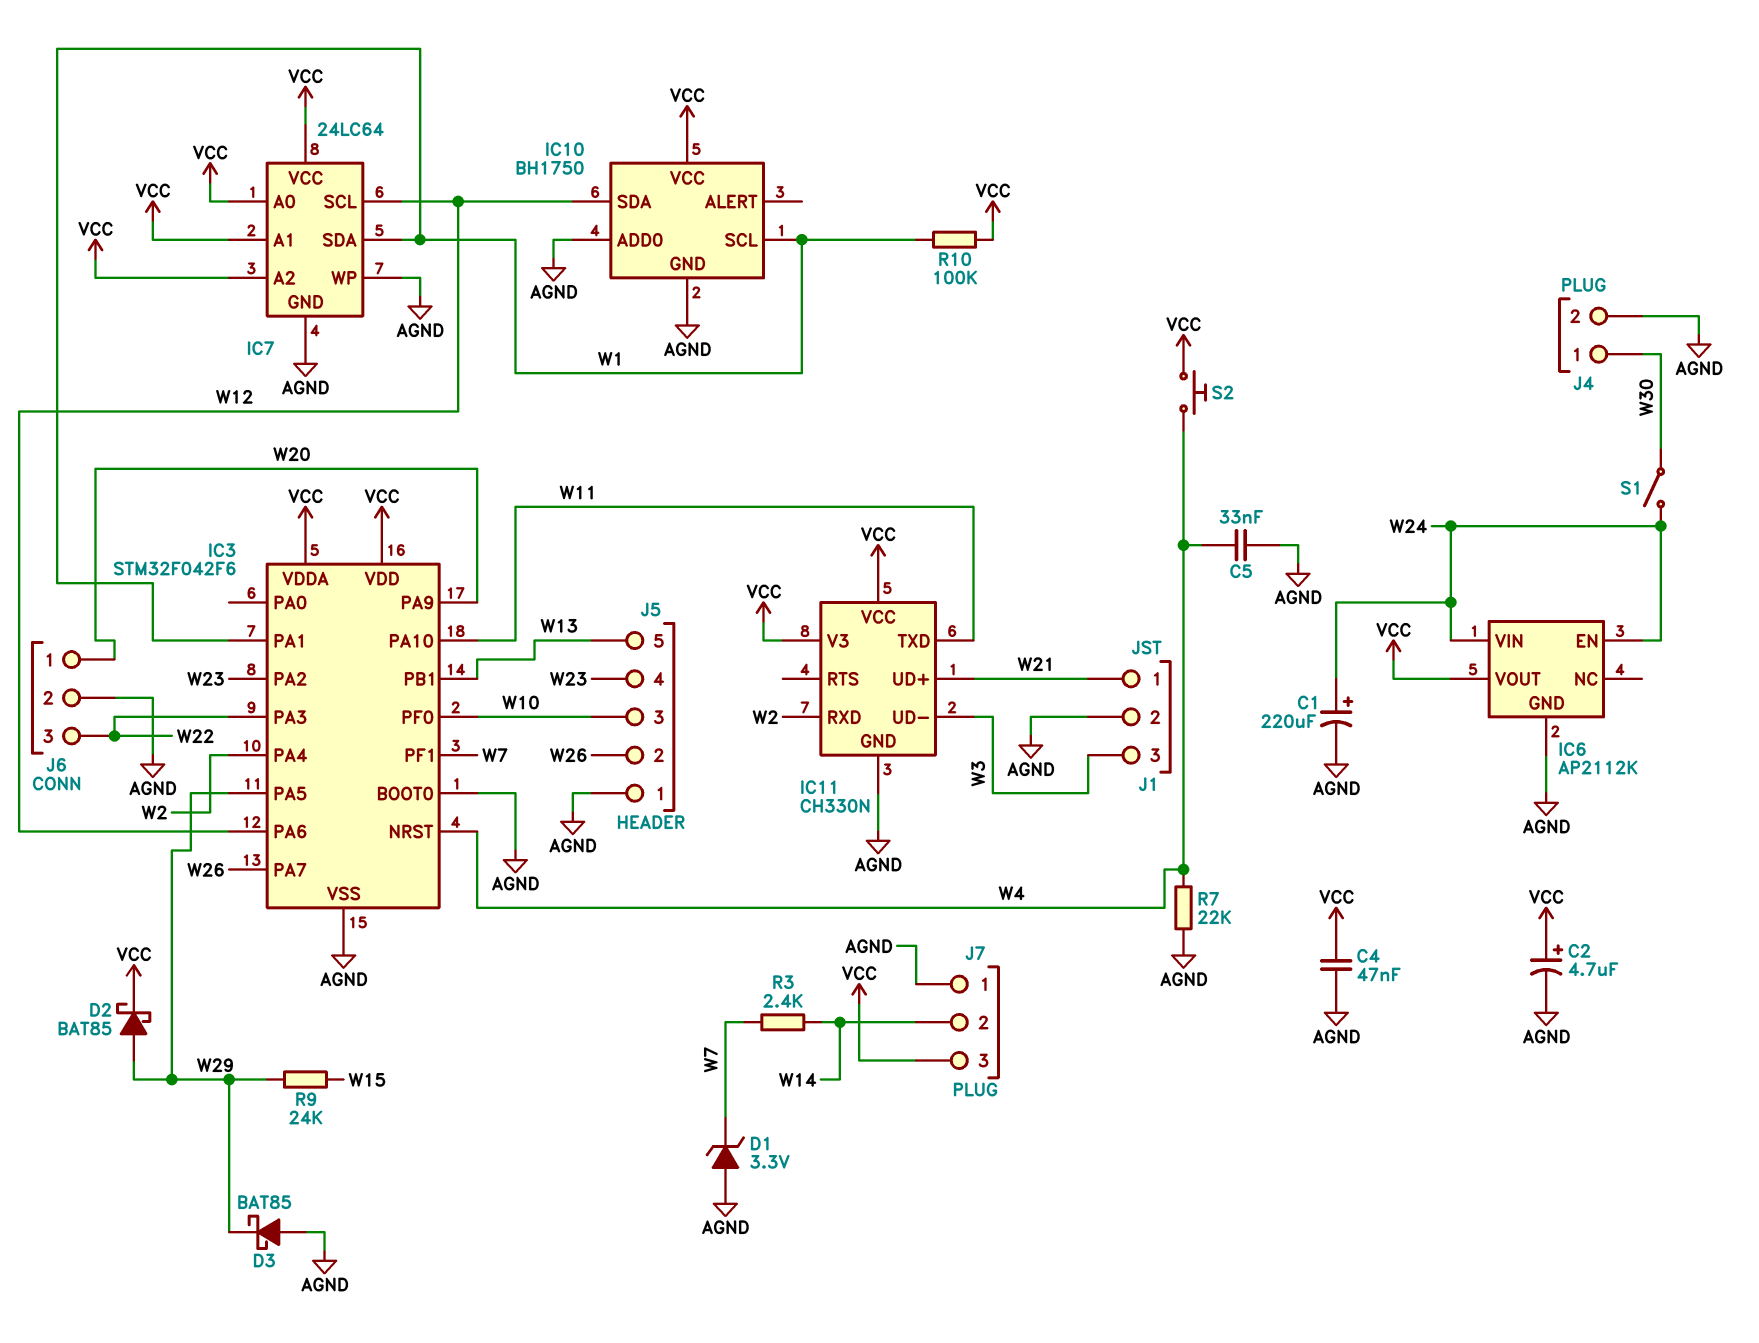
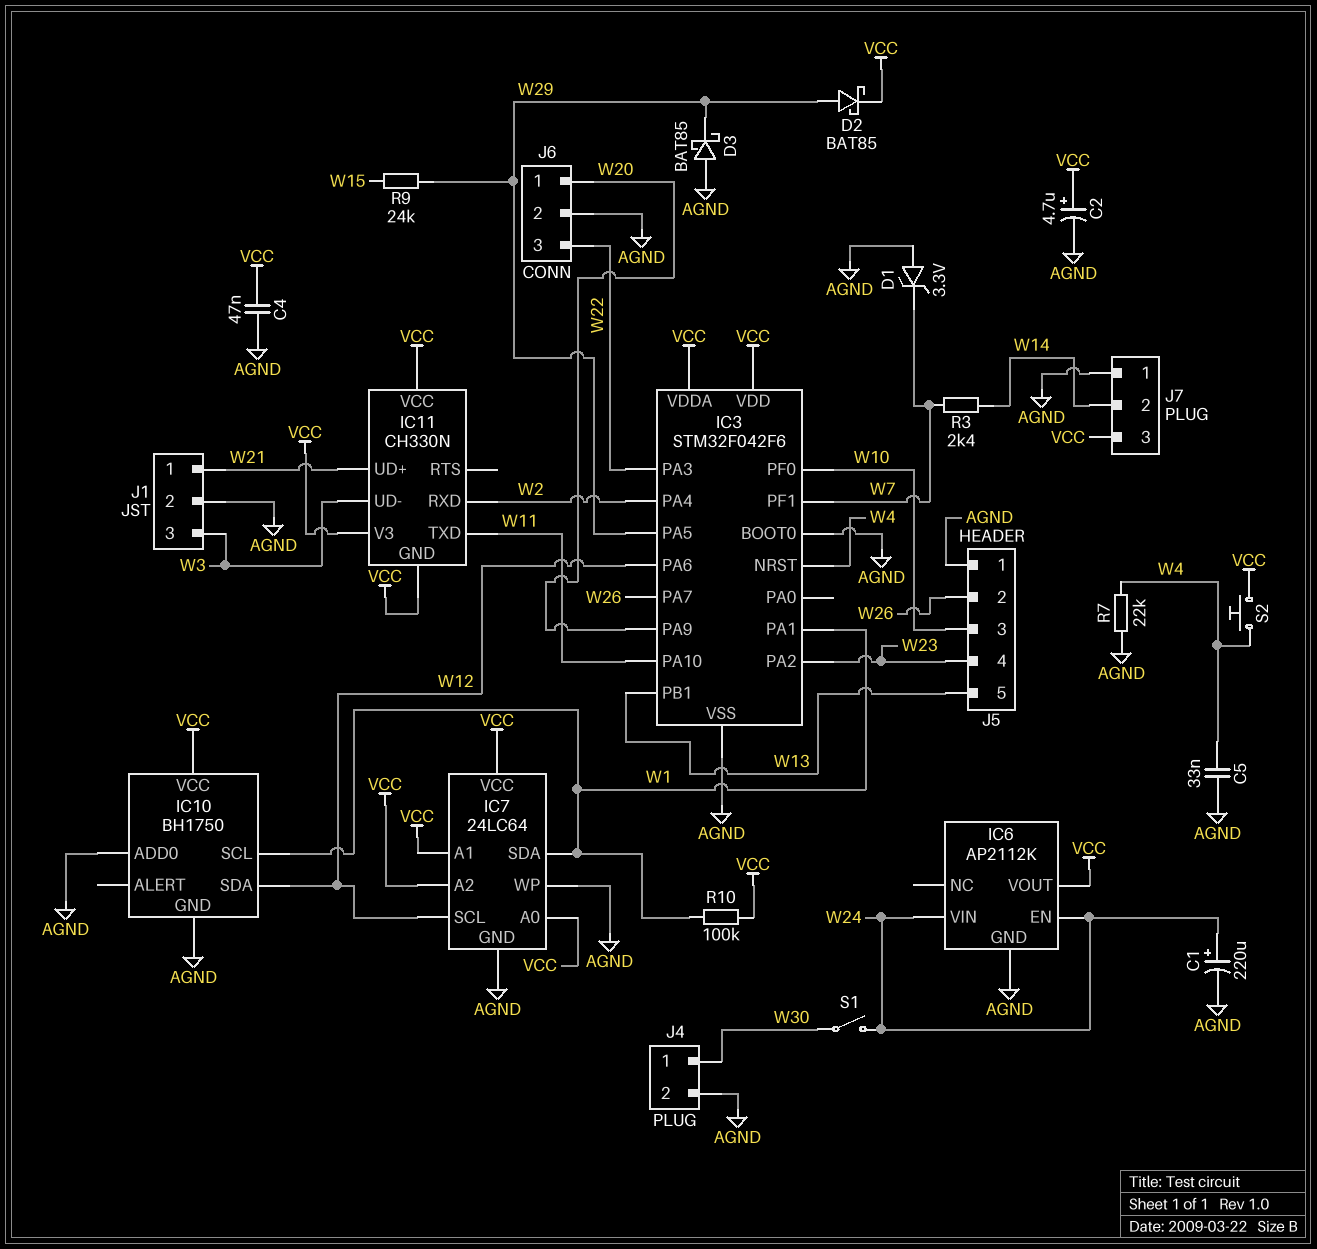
IC11 pin GND: AGND -> VCC

